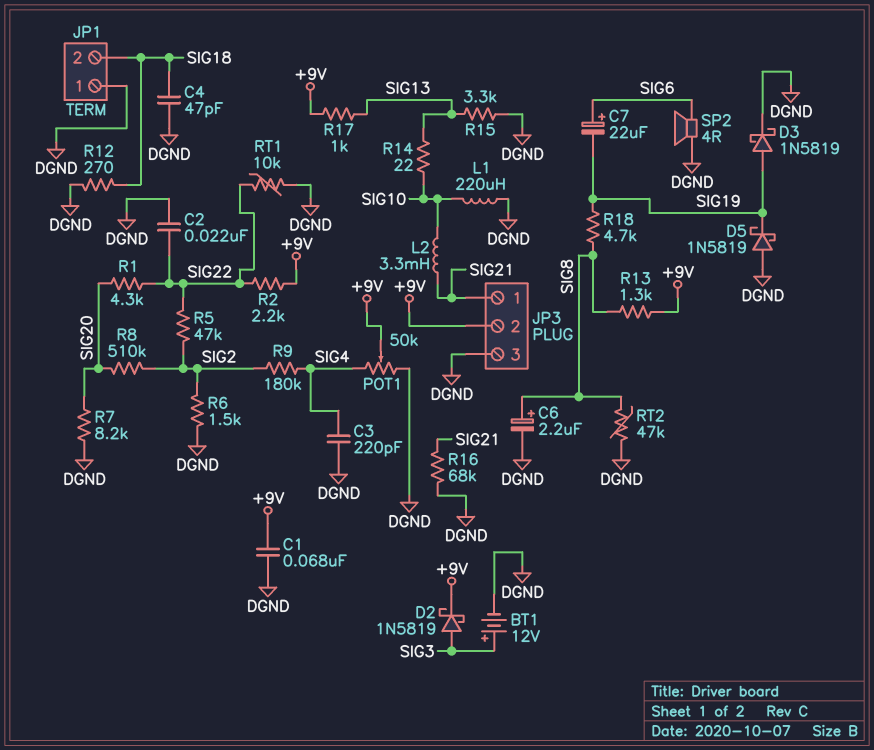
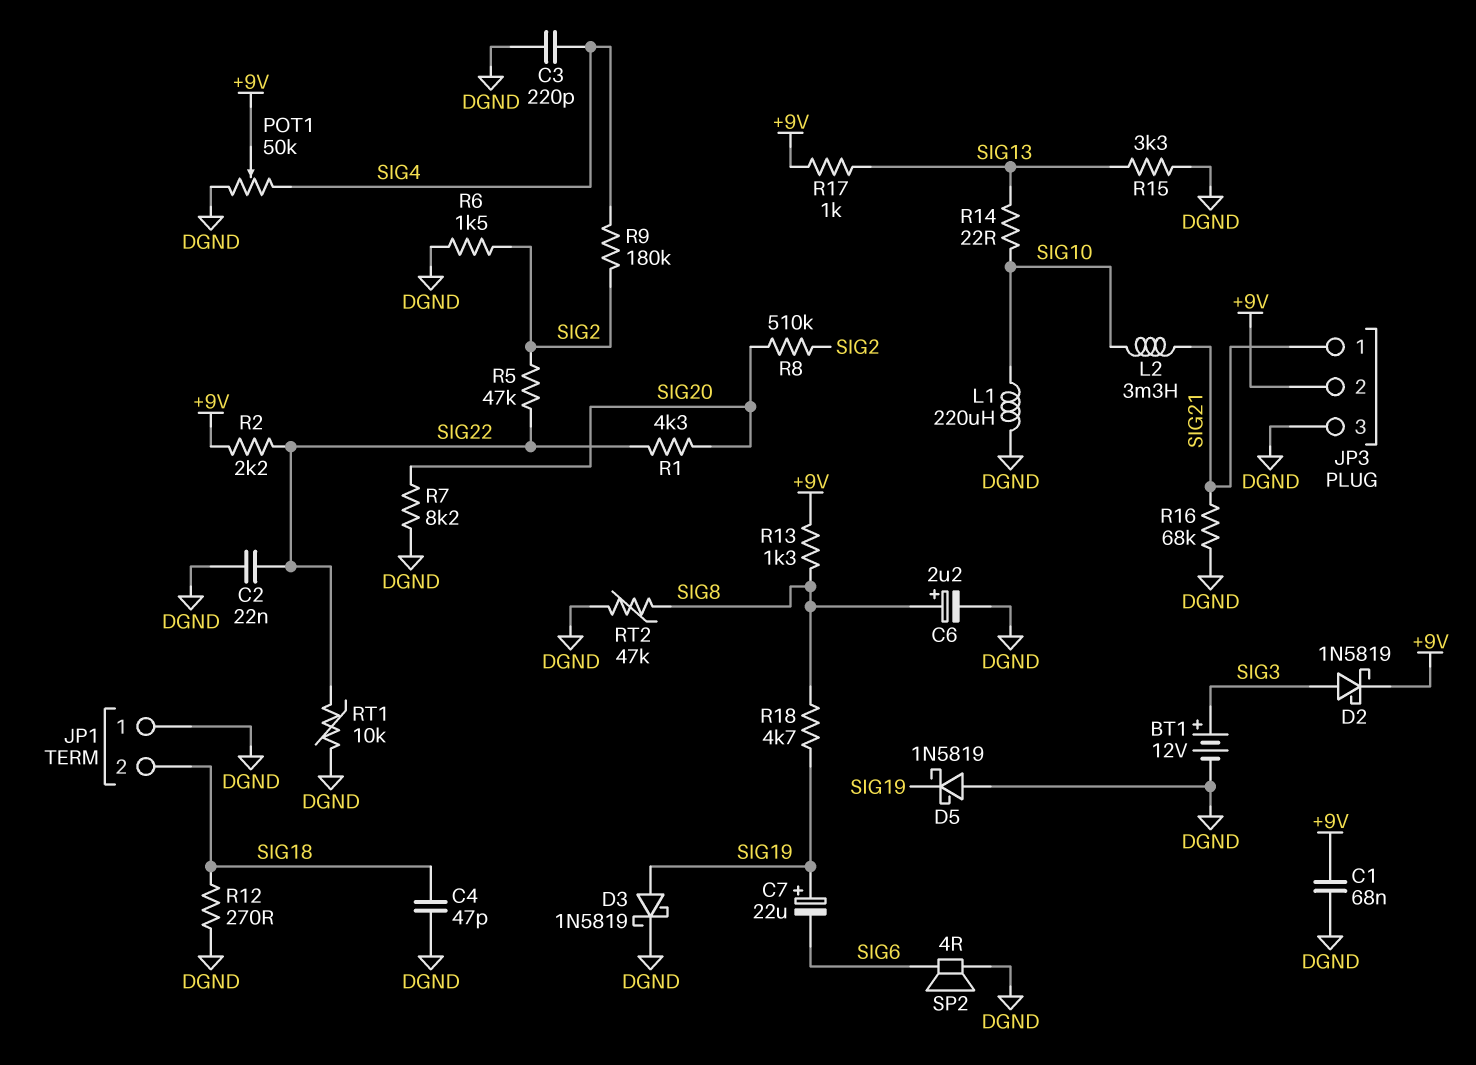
C7: 22uF (plus SIG6, minus SIG19) -> 22uF (plus SIG19, minus SIG6)

